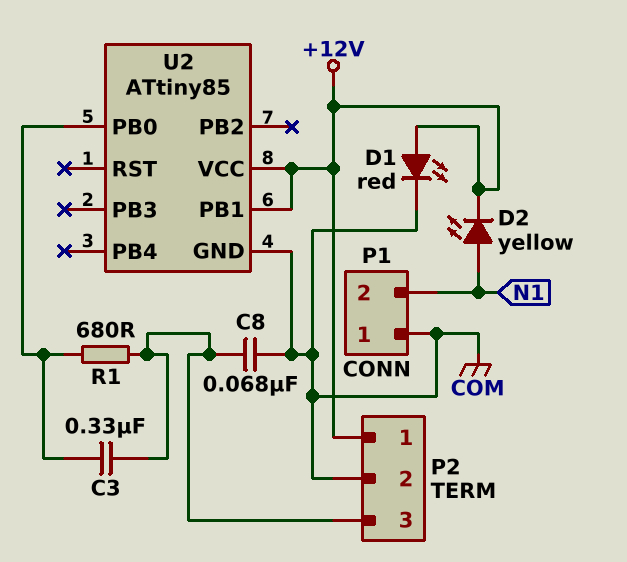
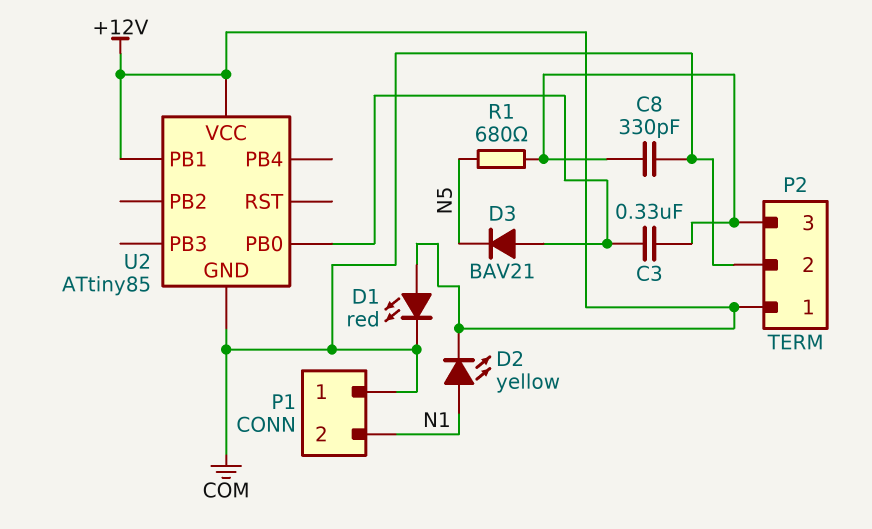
C8: 68nF (COM, P2/3) -> 330pF (COM, P2/3)
D3: none -> diode BAV21 (A U2/PB0, K N5)
R1: 680 (P2/3, U2/PB0) -> 680 (N5, P2/3)

